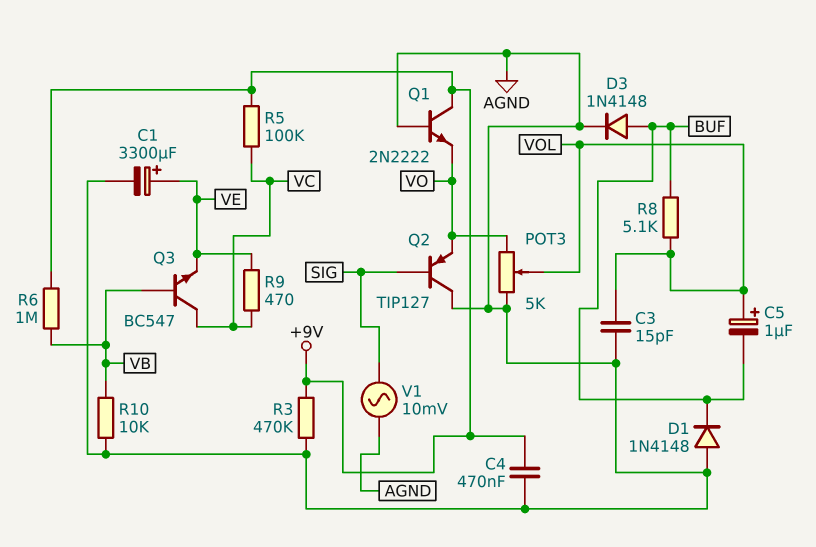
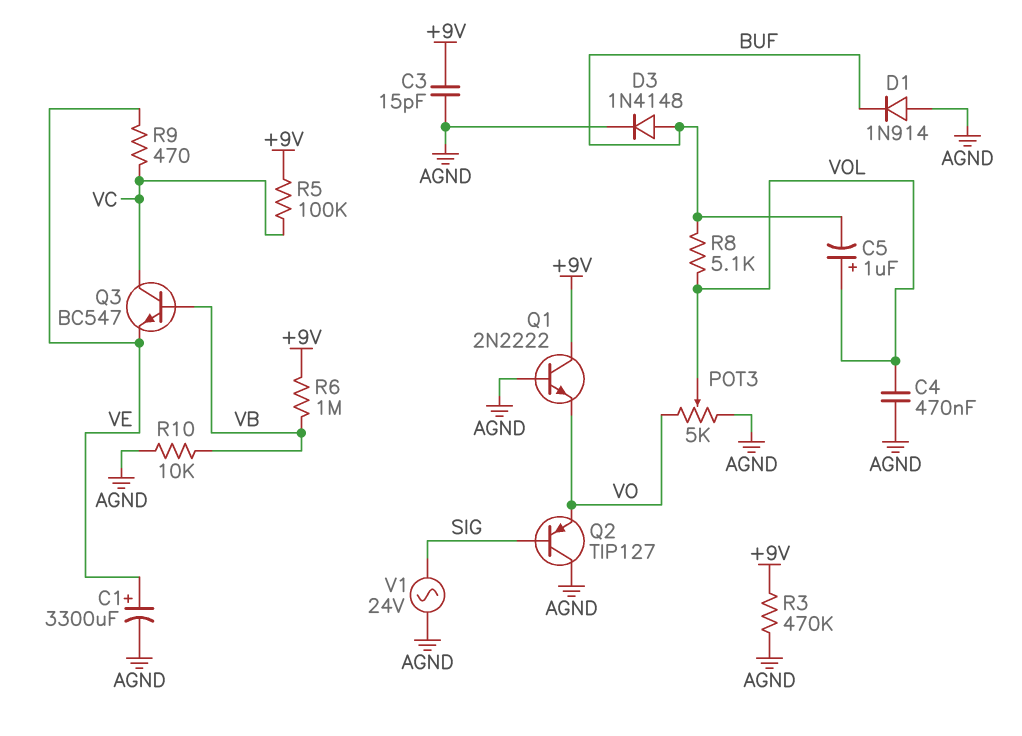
C3: 15pF (AGND, VOL) -> 15pF (+9V, AGND)
C4: 470nF (+9V, AGND) -> 470nF (AGND, VOL)
D1: diode 1N4148 (A AGND, K BUF) -> diode 1N914 (A AGND, K BUF)
V1: AC 10mV (AGND, SIG) -> AC 24V (AGND, SIG)

